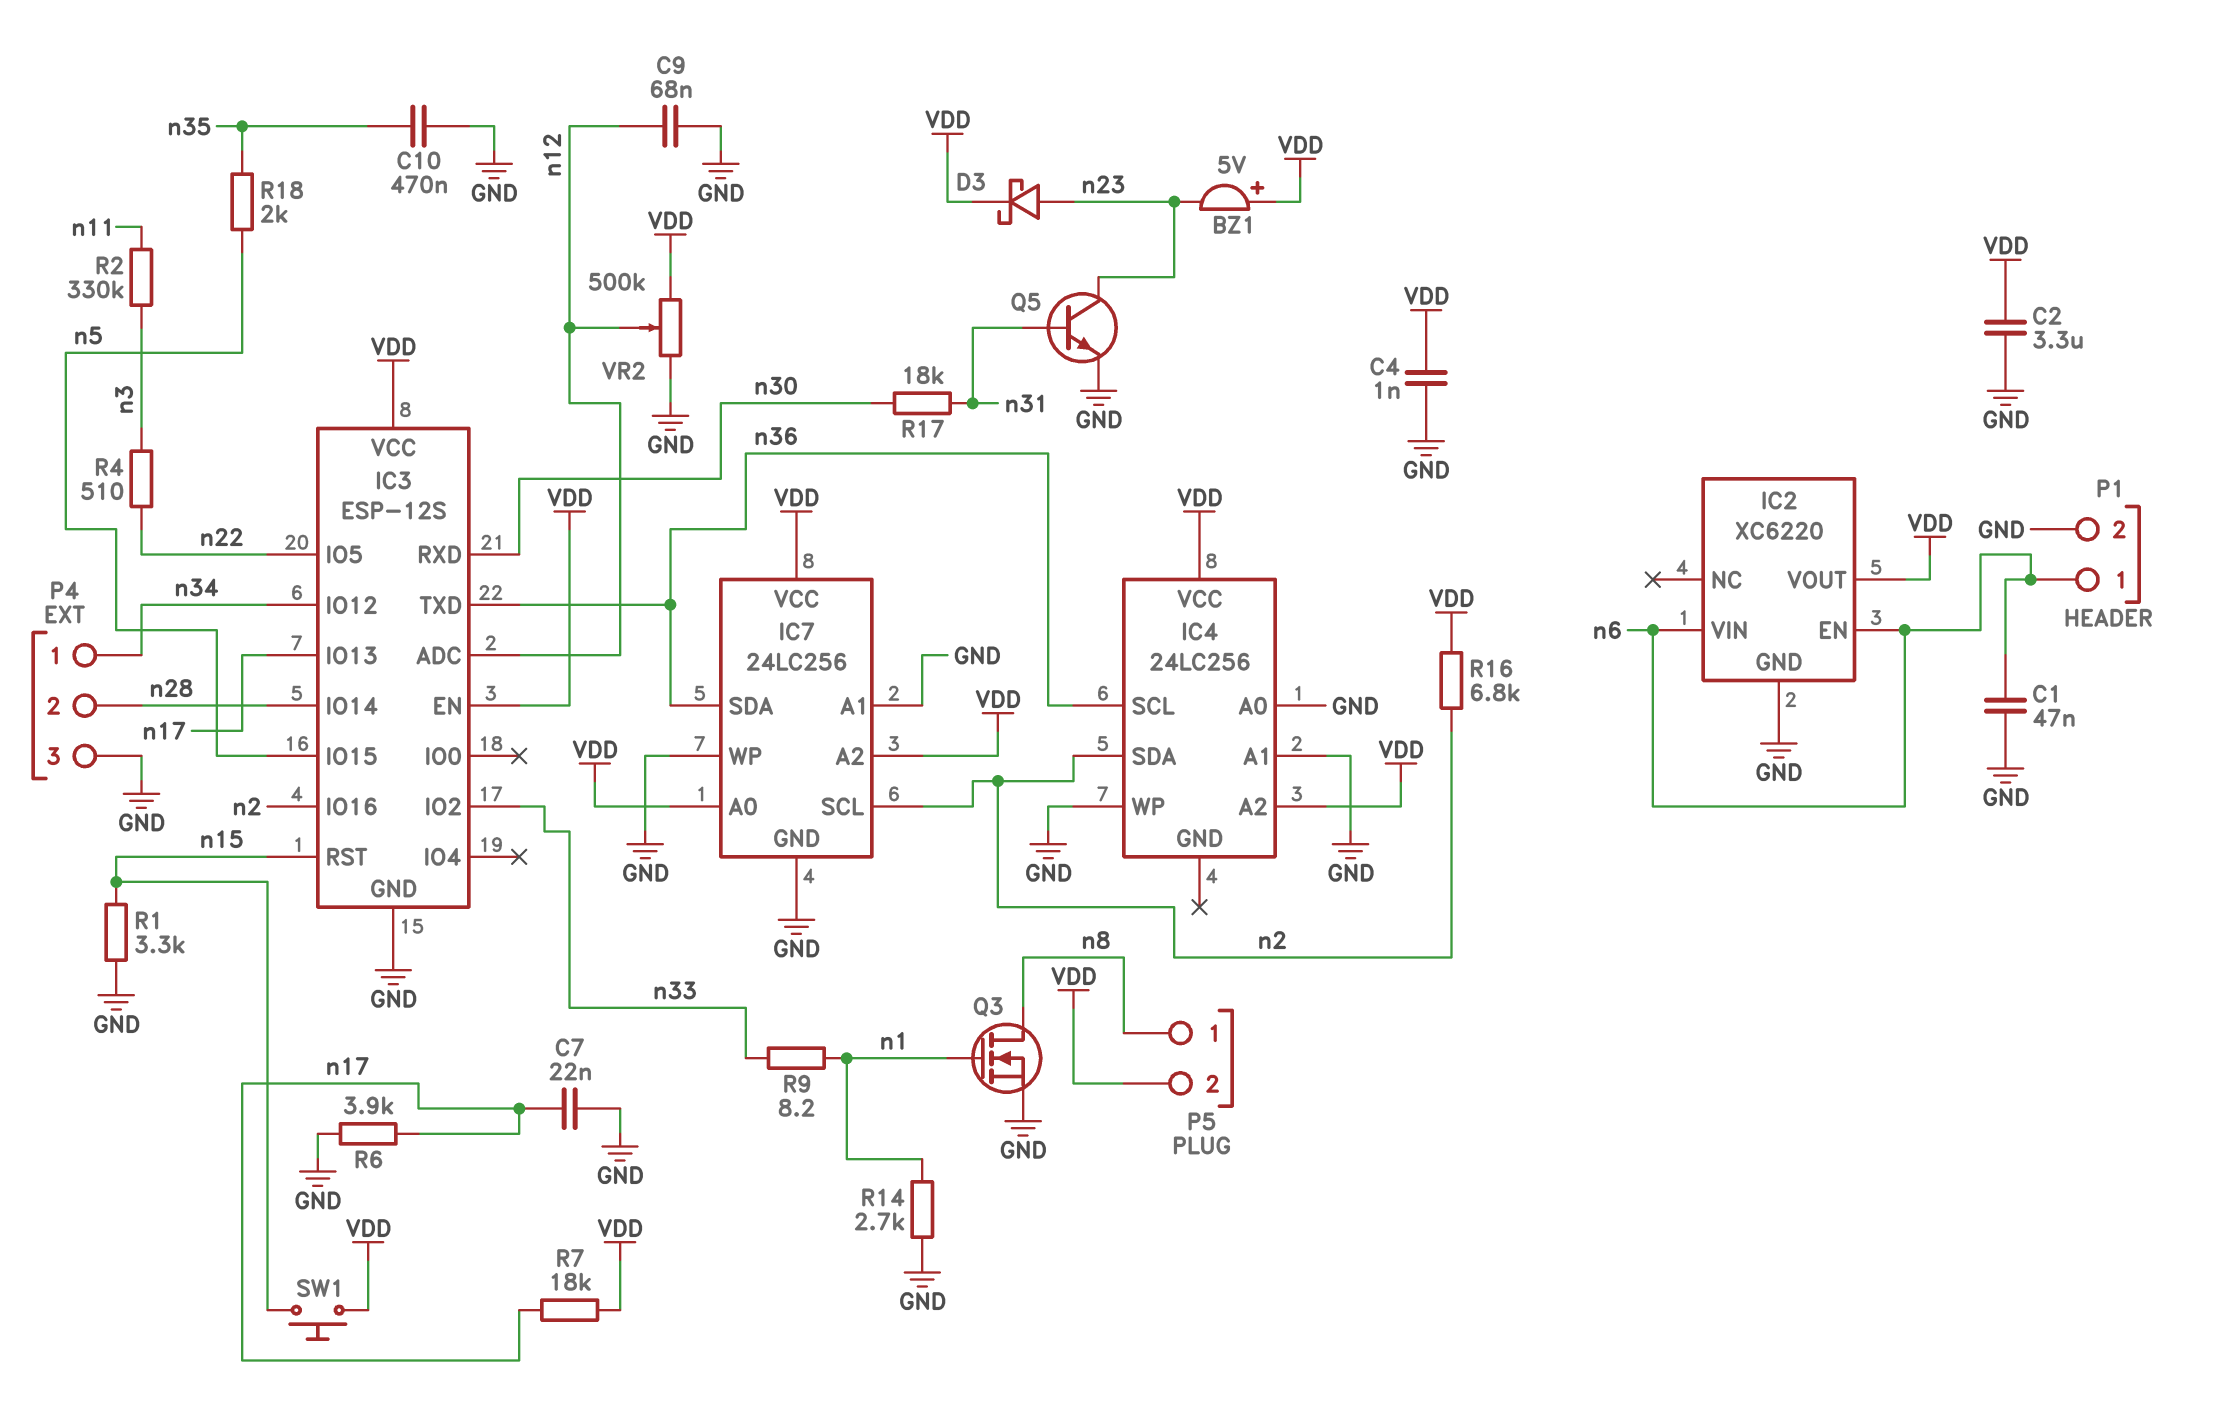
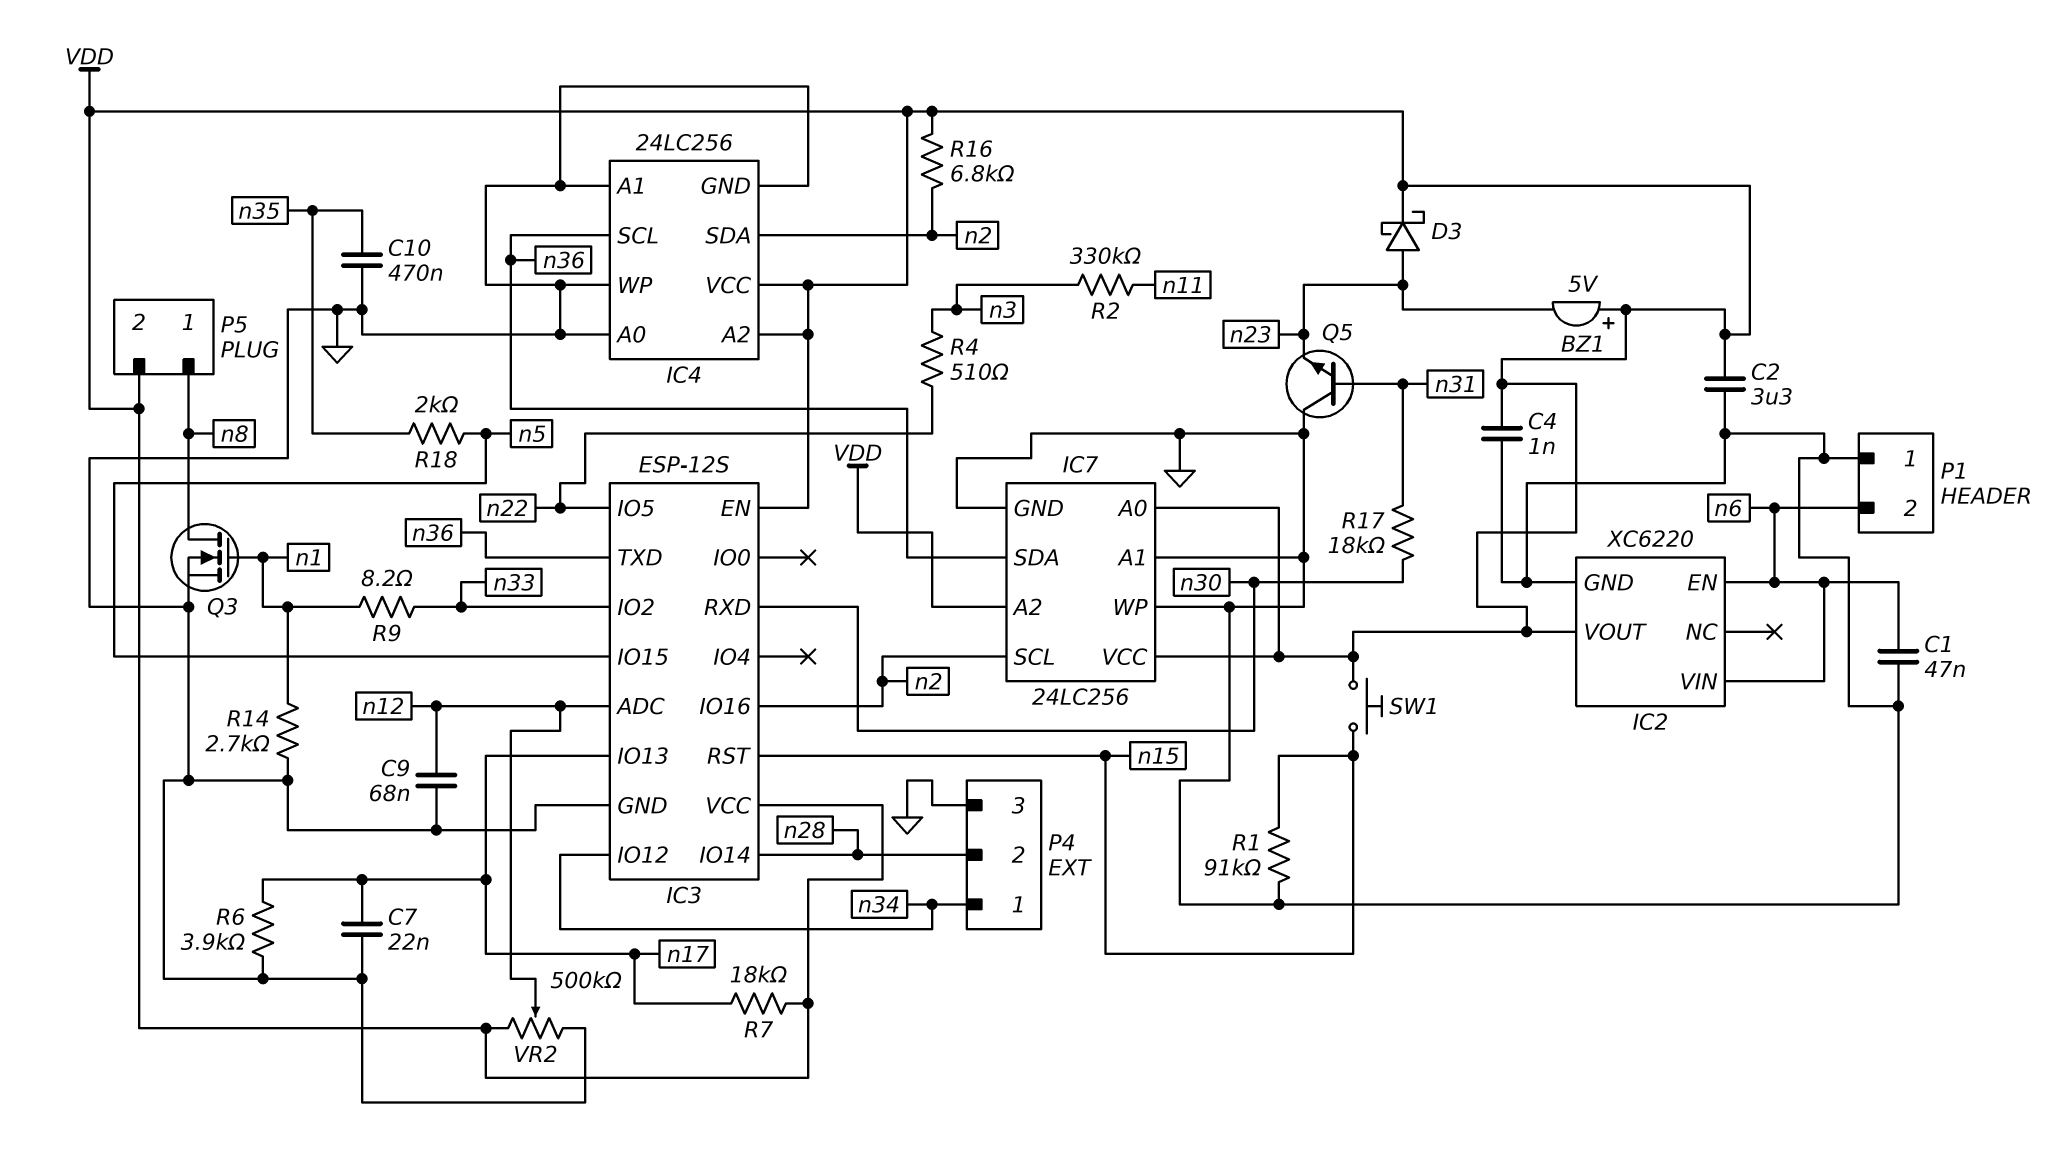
IC4 pin GND: none -> GND
P1 pin 1: n6 -> GND
P1 pin 2: GND -> n6
Q5: NPN (B n31, C n23, E GND) -> NPN (B n31, C GND, E n23)
R1: 3.3k (GND, n15) -> 91k (GND, n15)

